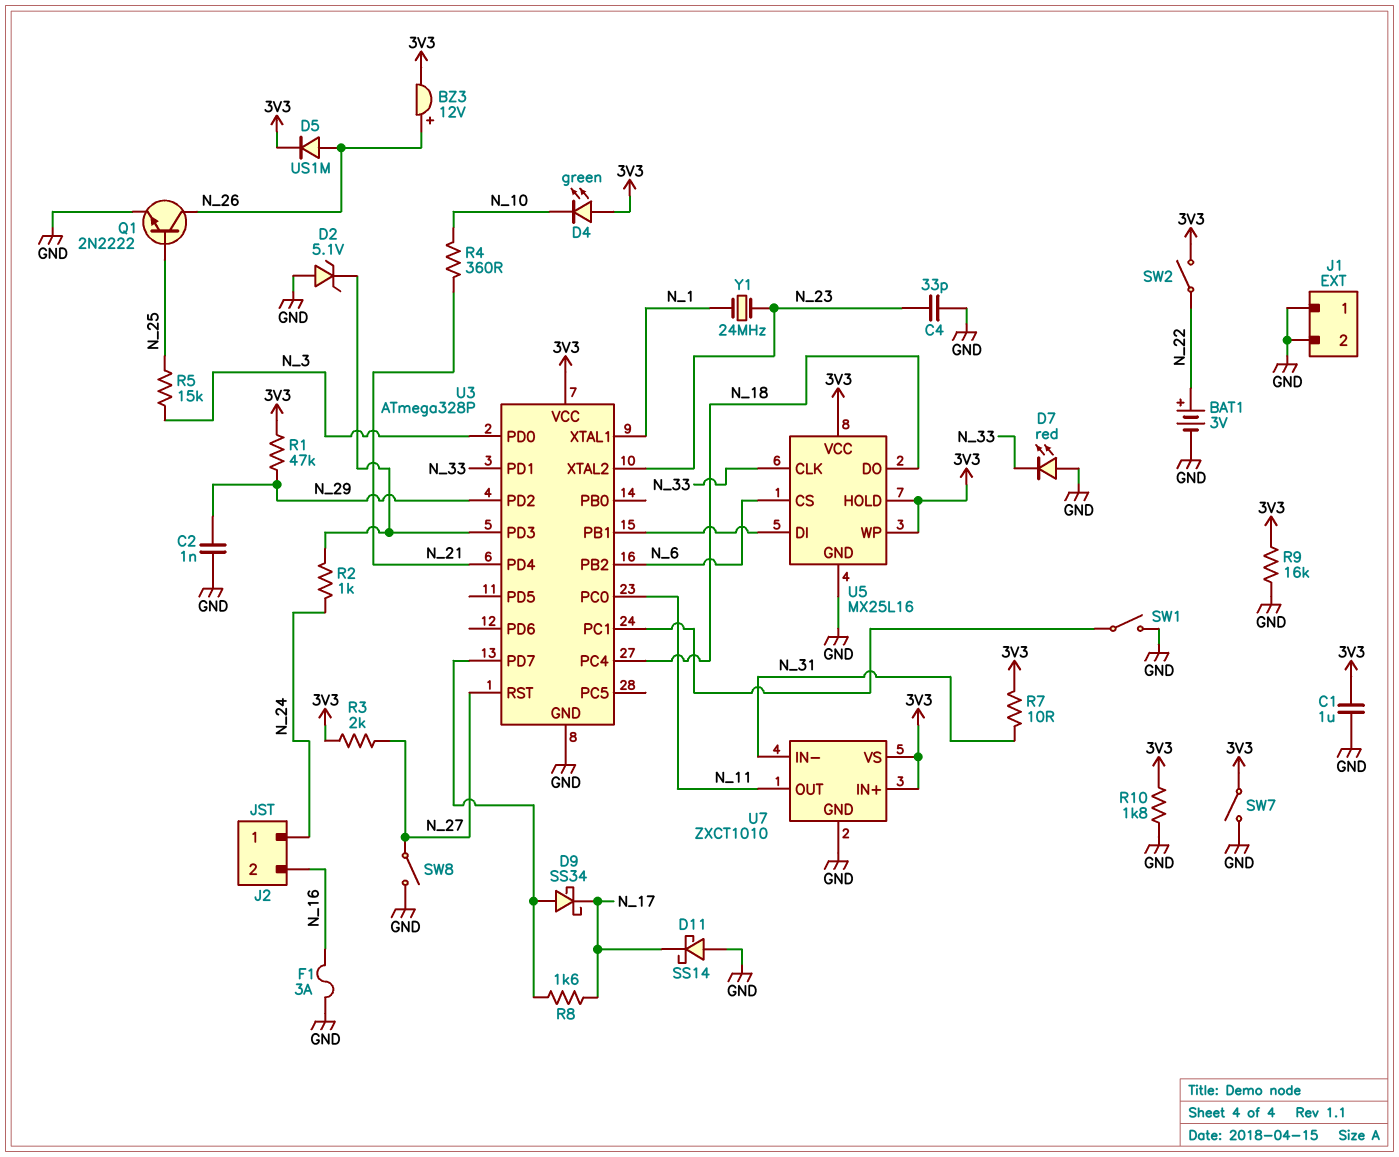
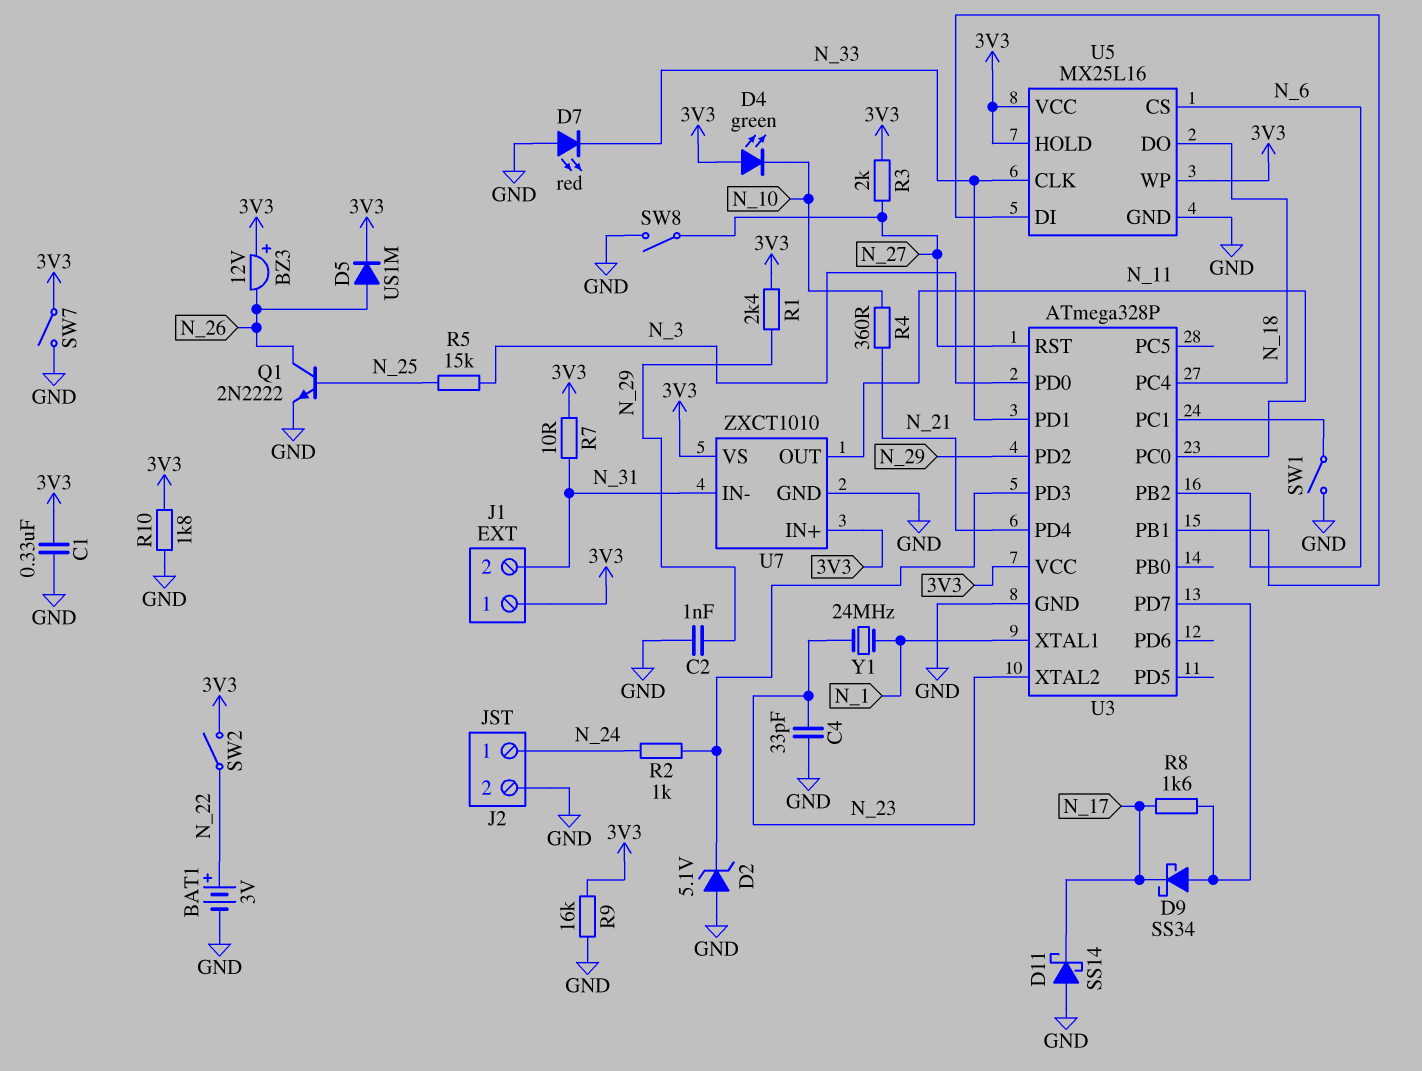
BZ3: buzzer 12V (plus N_26, minus 3V3) -> buzzer 12V (plus 3V3, minus N_26)
C1: 1uF (3V3, GND) -> 330nF (3V3, GND)
F1: 3A (GND, N_16) -> none
J1 pin 1: GND -> 3V3
J1 pin 2: GND -> N_31
J2 pin 2: N_16 -> GND
R1: 47k (3V3, N_29) -> 2.4k (3V3, N_29)

